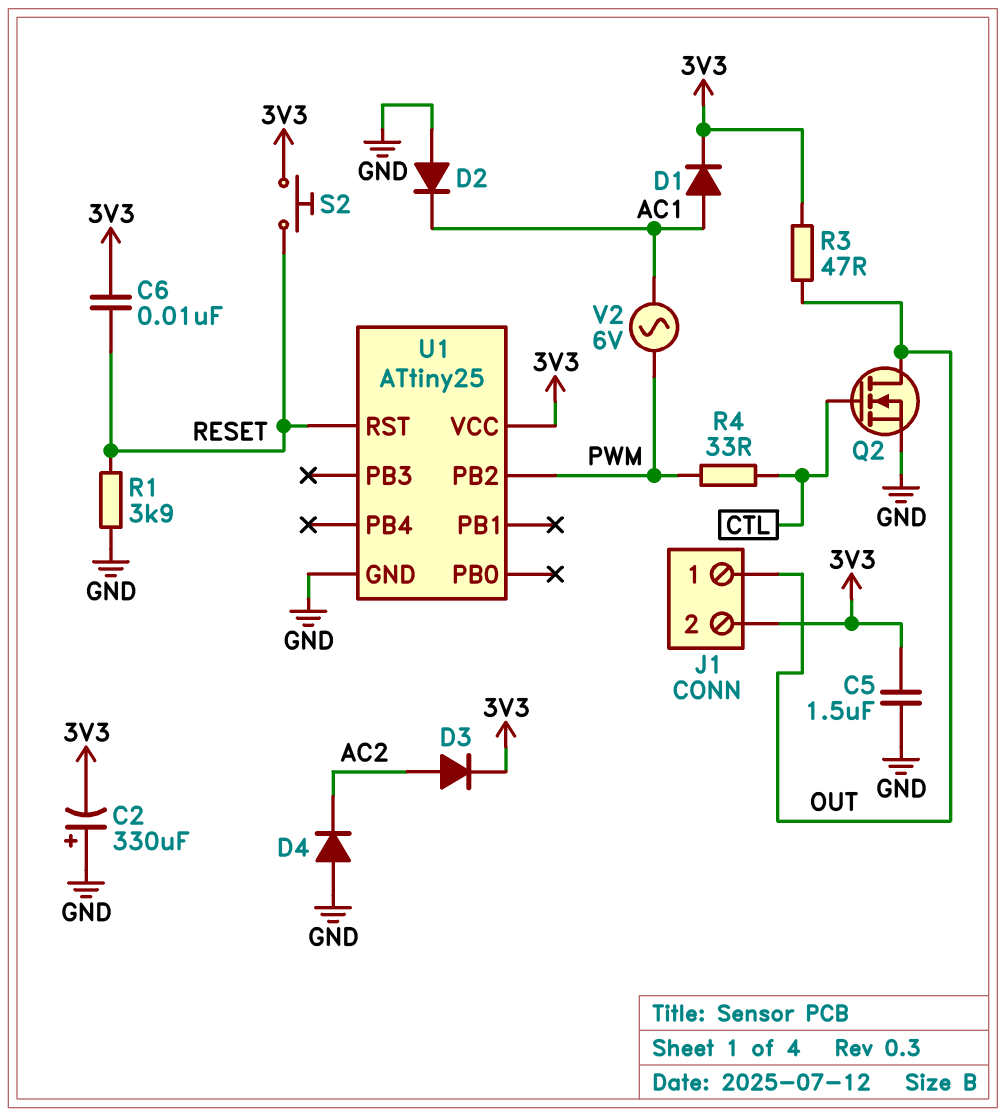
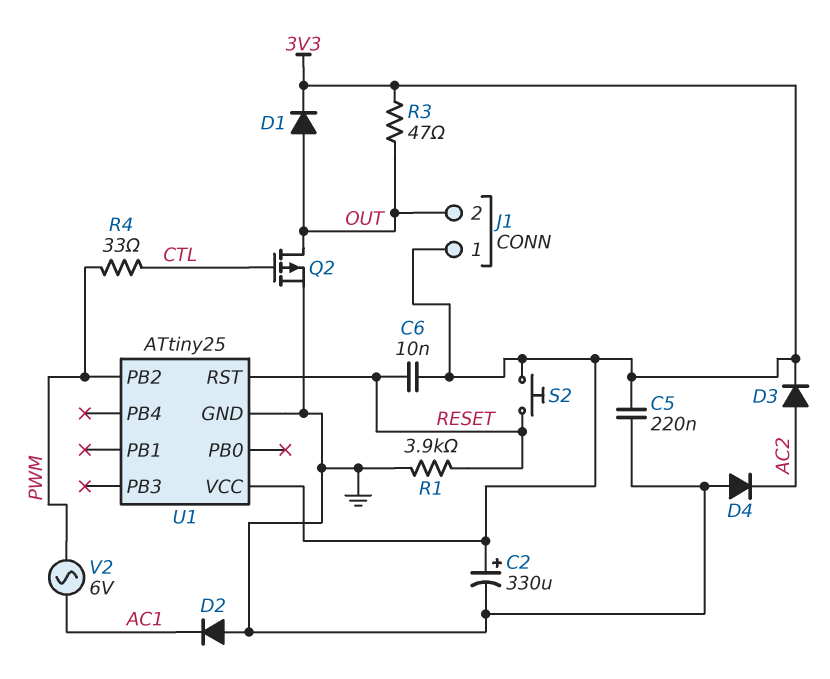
C2: 330uF (plus GND, minus 3V3) -> 330uF (plus 3V3, minus GND)
C5: 1.5uF (3V3, GND) -> 220nF (3V3, GND)
D1: diode (A AC1, K 3V3) -> diode (A OUT, K 3V3)
J1 pin 1: OUT -> 3V3
J1 pin 2: 3V3 -> OUT
Q2: NMOS (G CTL, D OUT, S GND) -> PMOS (G CTL, D OUT, S GND)

